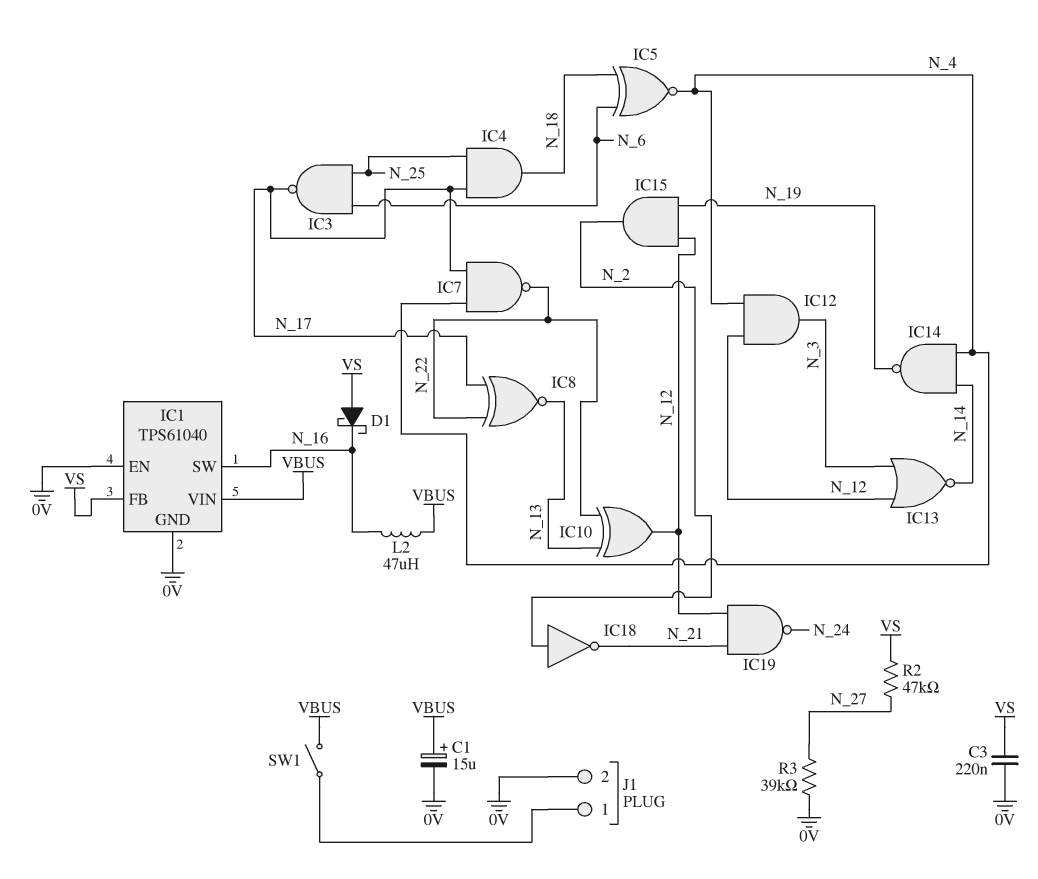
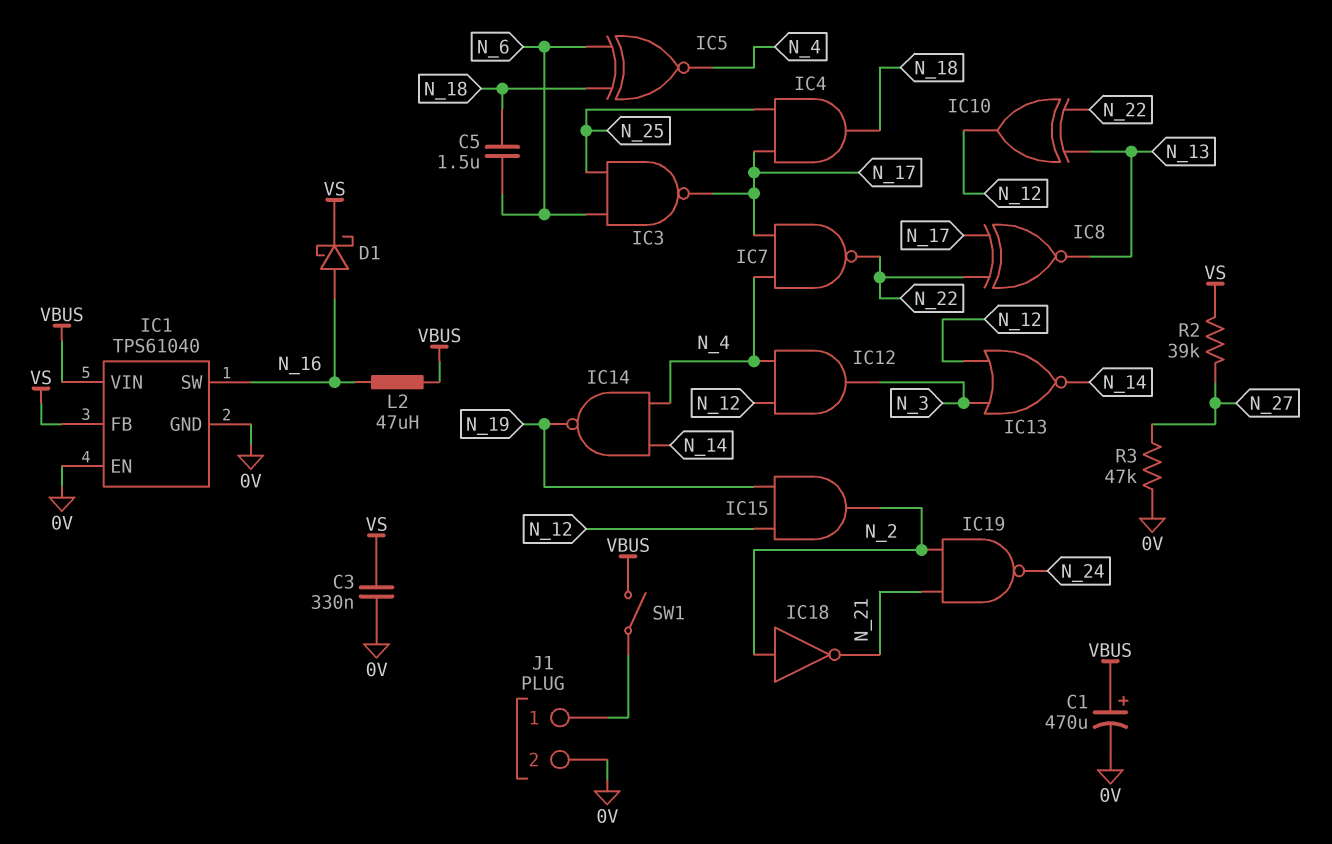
C1: 15uF (plus VBUS, minus 0V) -> 470uF (plus VBUS, minus 0V)
C3: 220nF (0V, VS) -> 330nF (0V, VS)
C5: none -> 1.5uF (N_6, N_18)
D1: schottky (A VS, K N_16) -> schottky (A N_16, K VS)
IC19: NAND (in N_12, in N_21, out N_24) -> NAND (in N_2, in N_21, out N_24)
R2: 47k (N_27, VS) -> 39k (N_27, VS)
R3: 39k (0V, N_27) -> 47k (0V, N_27)

